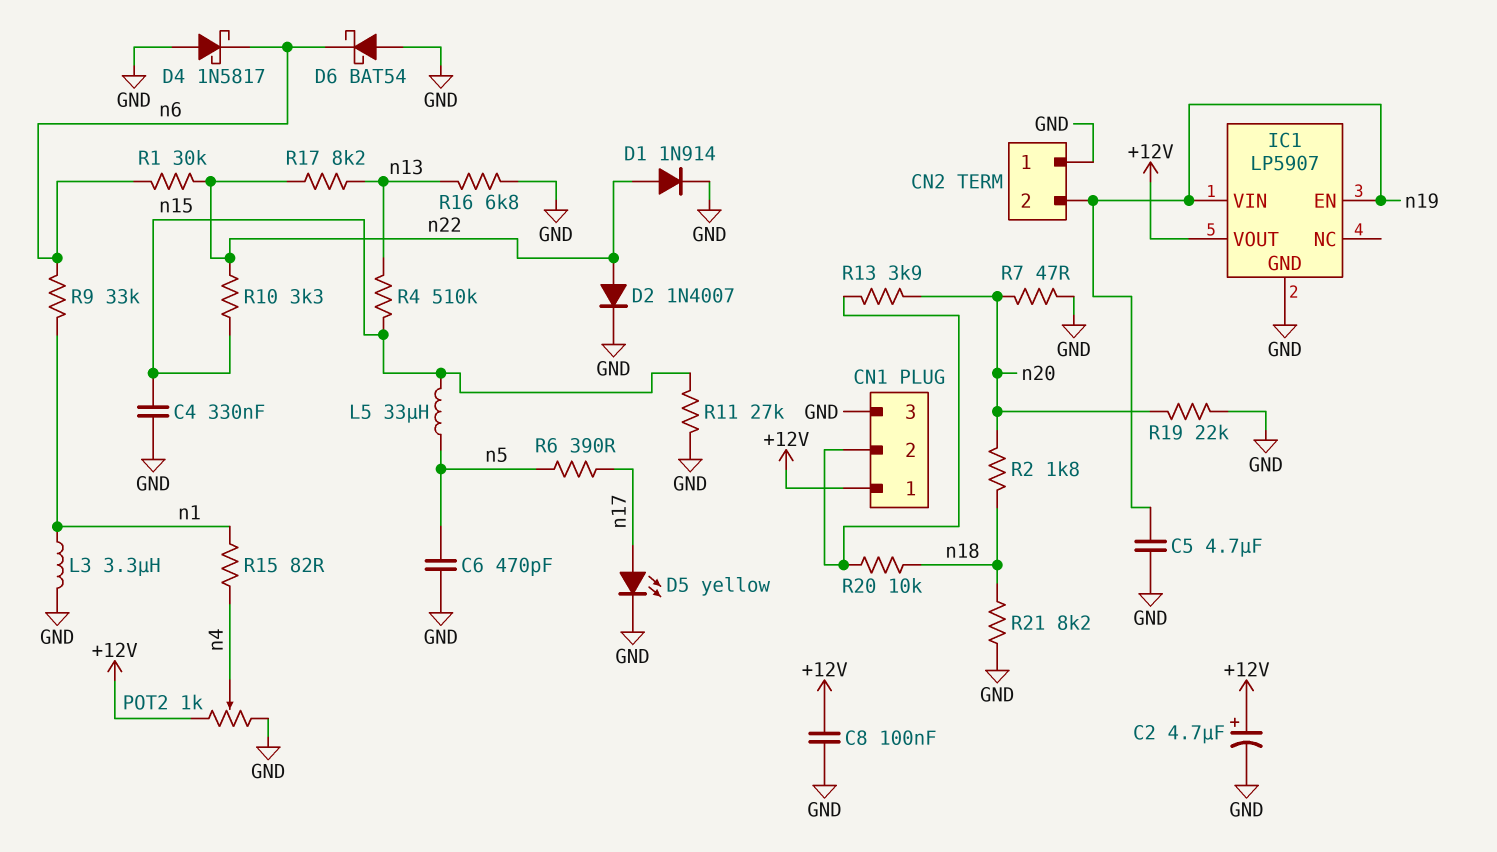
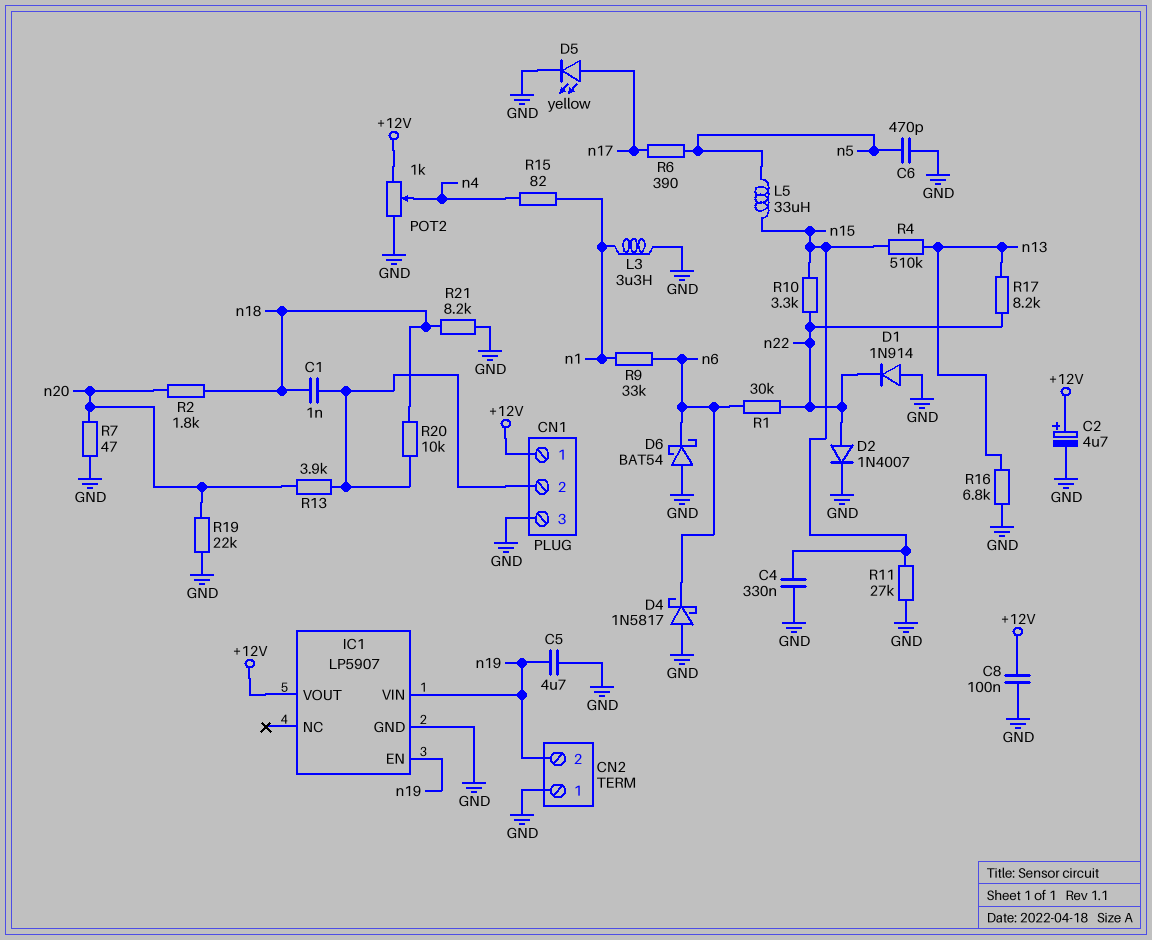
C1: none -> 1nF (CN1/2, n18)
D1: diode 1N914 (A n22, K GND) -> diode 1N914 (A GND, K n22)

